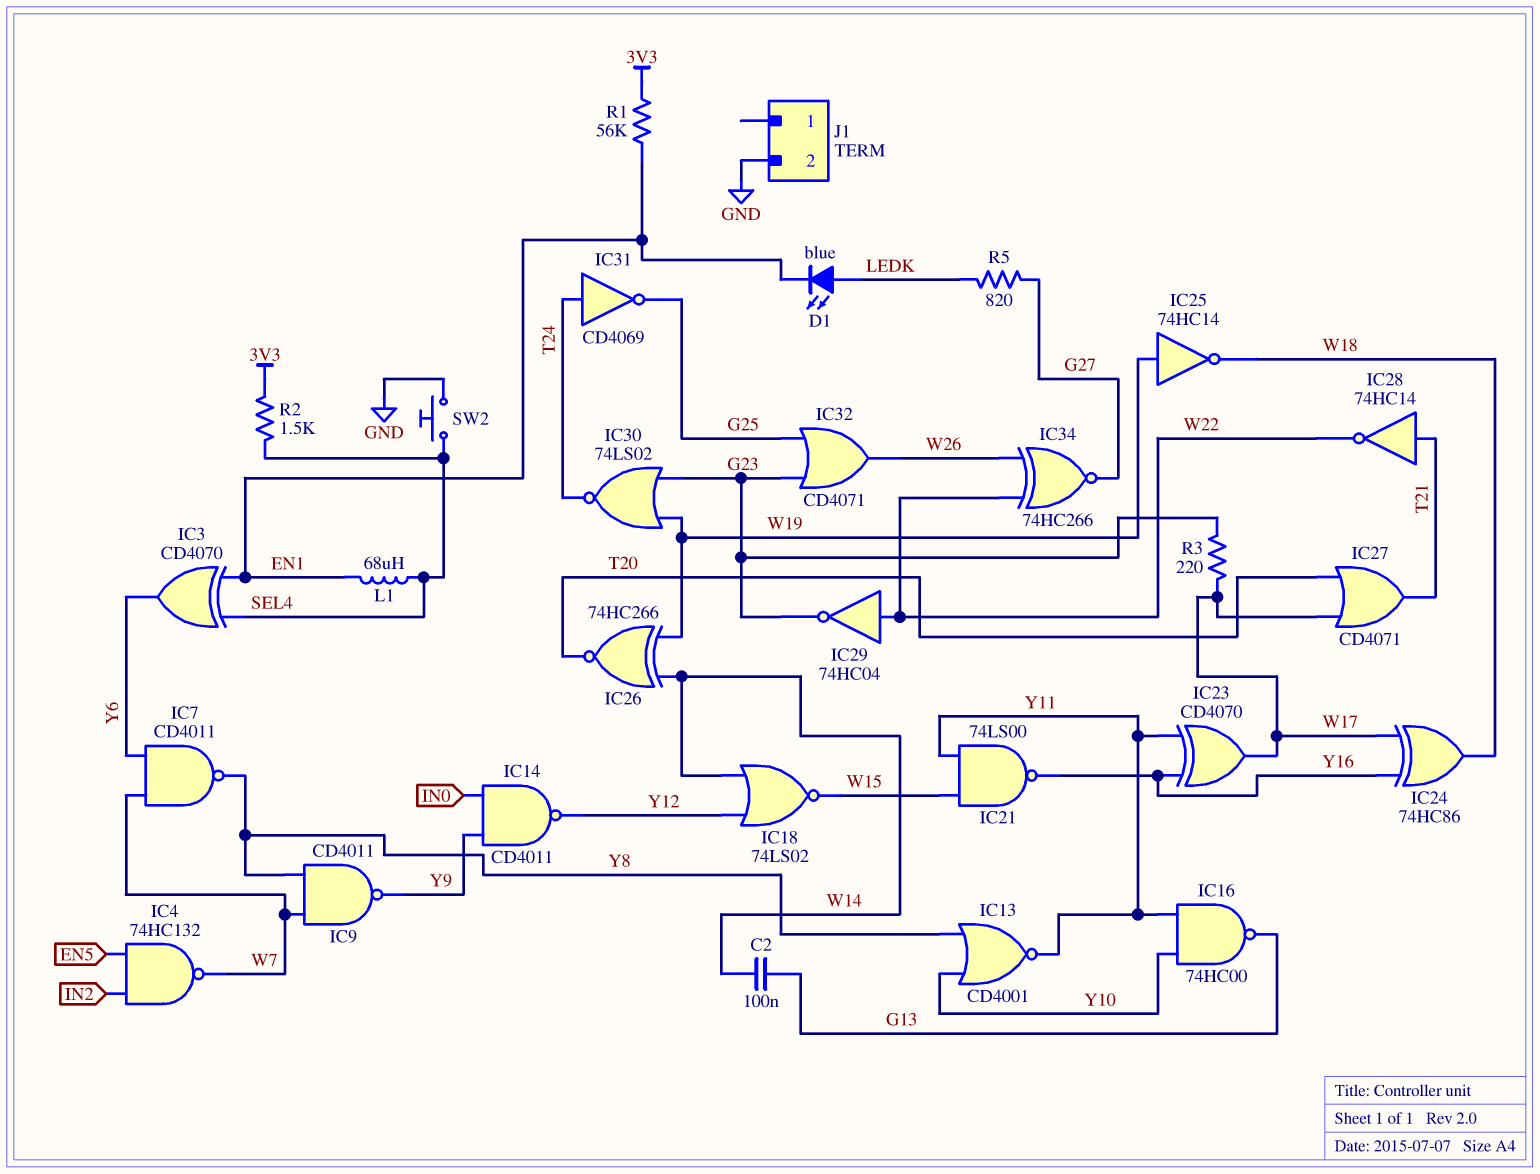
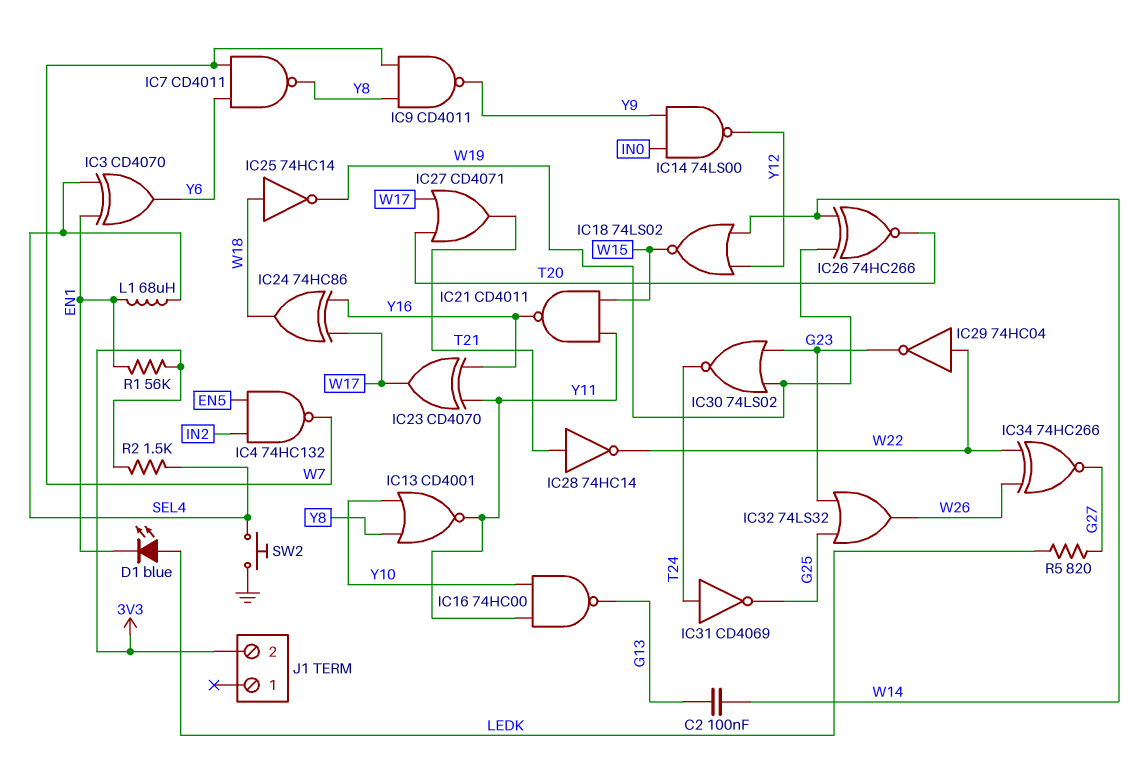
IC14: NAND CD4011 (in IN0, in Y9, out Y12) -> NAND 74LS00 (in IN0, in Y9, out Y12)
IC21: NAND 74LS00 (in W15, in Y11, out Y16) -> NAND CD4011 (in W15, in Y11, out Y16)
IC25: NOT 74HC14 (in W19, out W18) -> NOT 74HC14 (in W18, out W19)
IC32: OR CD4071 (in G23, in G25, out W26) -> OR 74LS32 (in G23, in G25, out W26)
J1 pin 2: GND -> 3V3
R3: 220 (G23, W17) -> none

